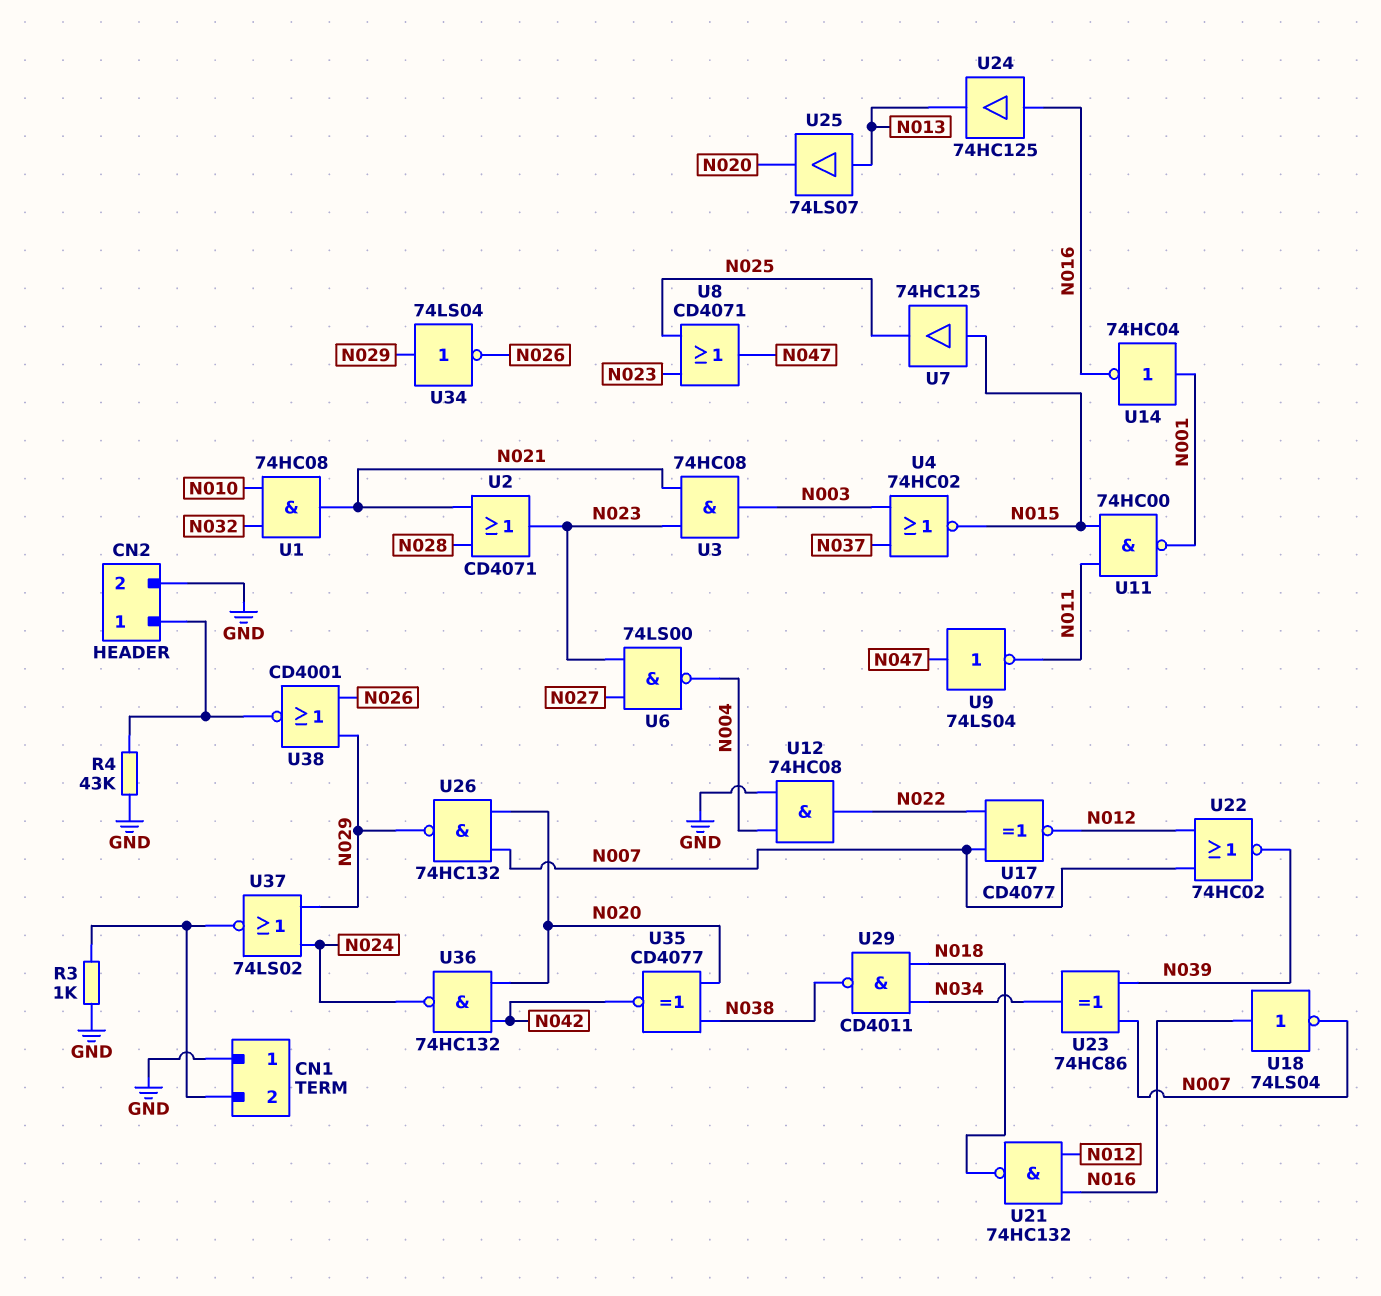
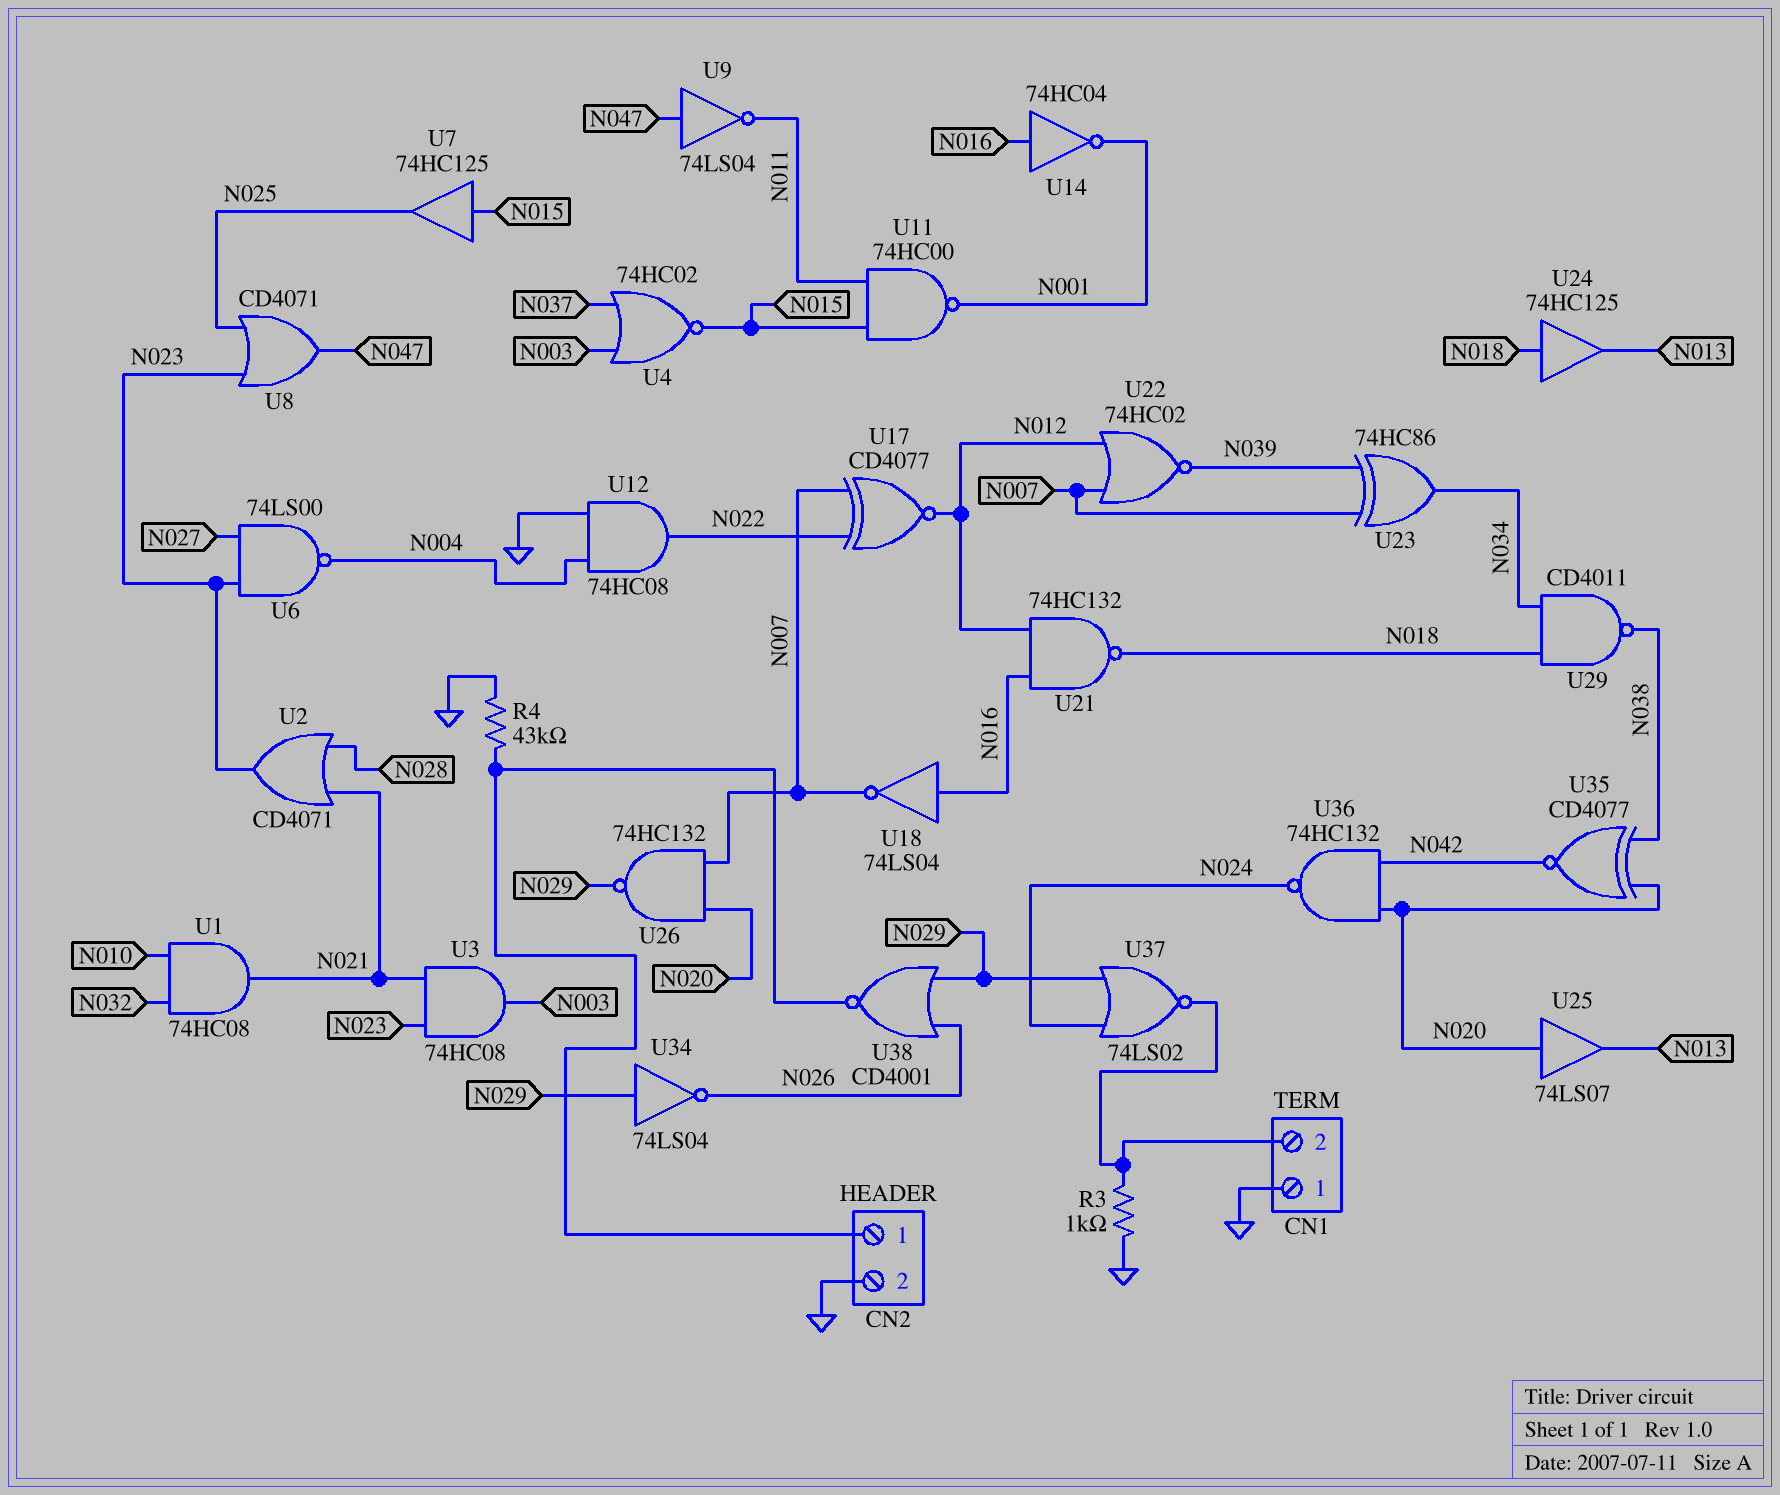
U14: NOT 74HC04 (in N001, out N016) -> NOT 74HC04 (in N016, out N001)
U24: buffer 74HC125 (in N016, out N013) -> buffer 74HC125 (in N018, out N013)
U25: buffer 74LS07 (in N013, out N020) -> buffer 74LS07 (in N020, out N013)

